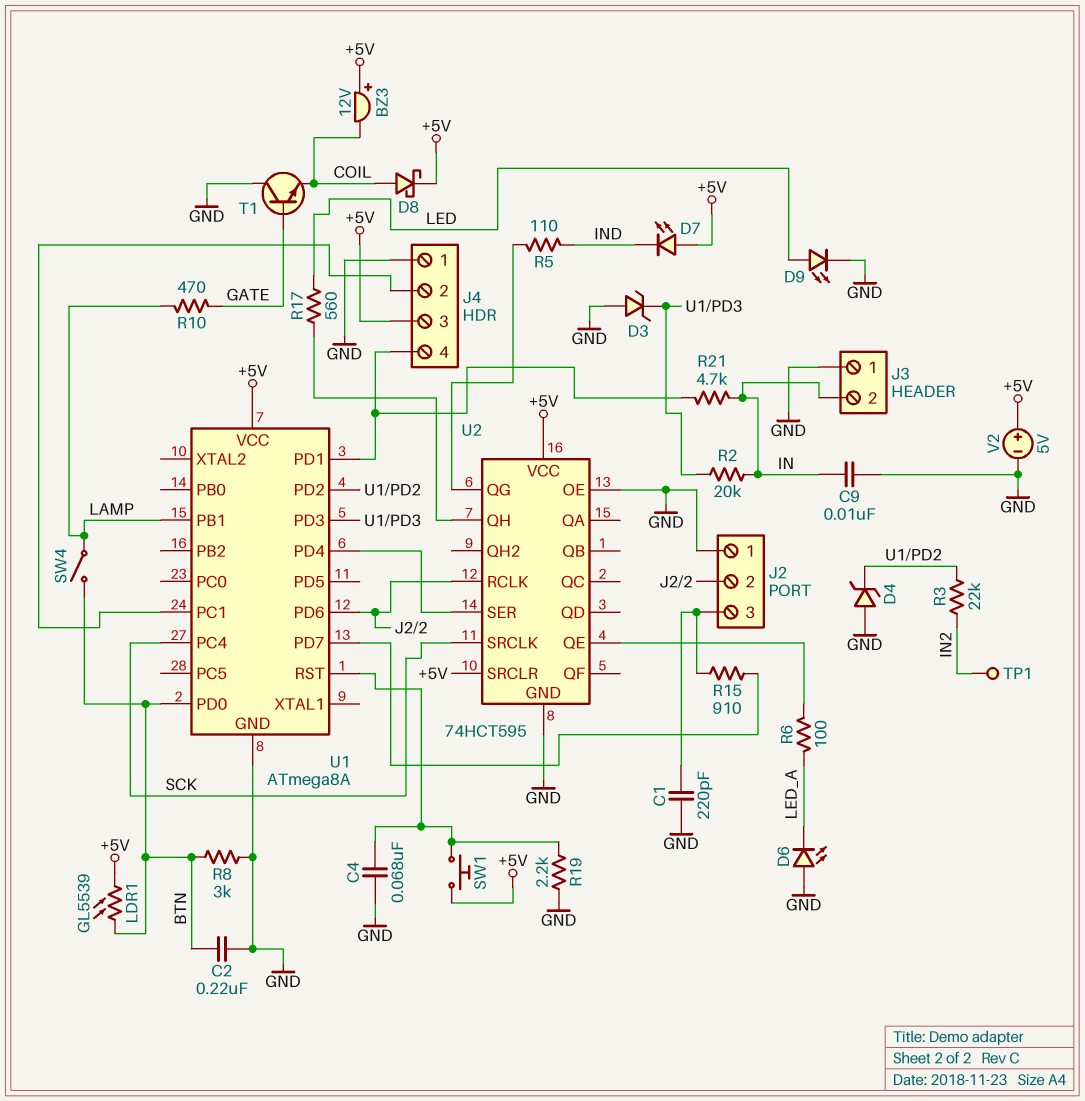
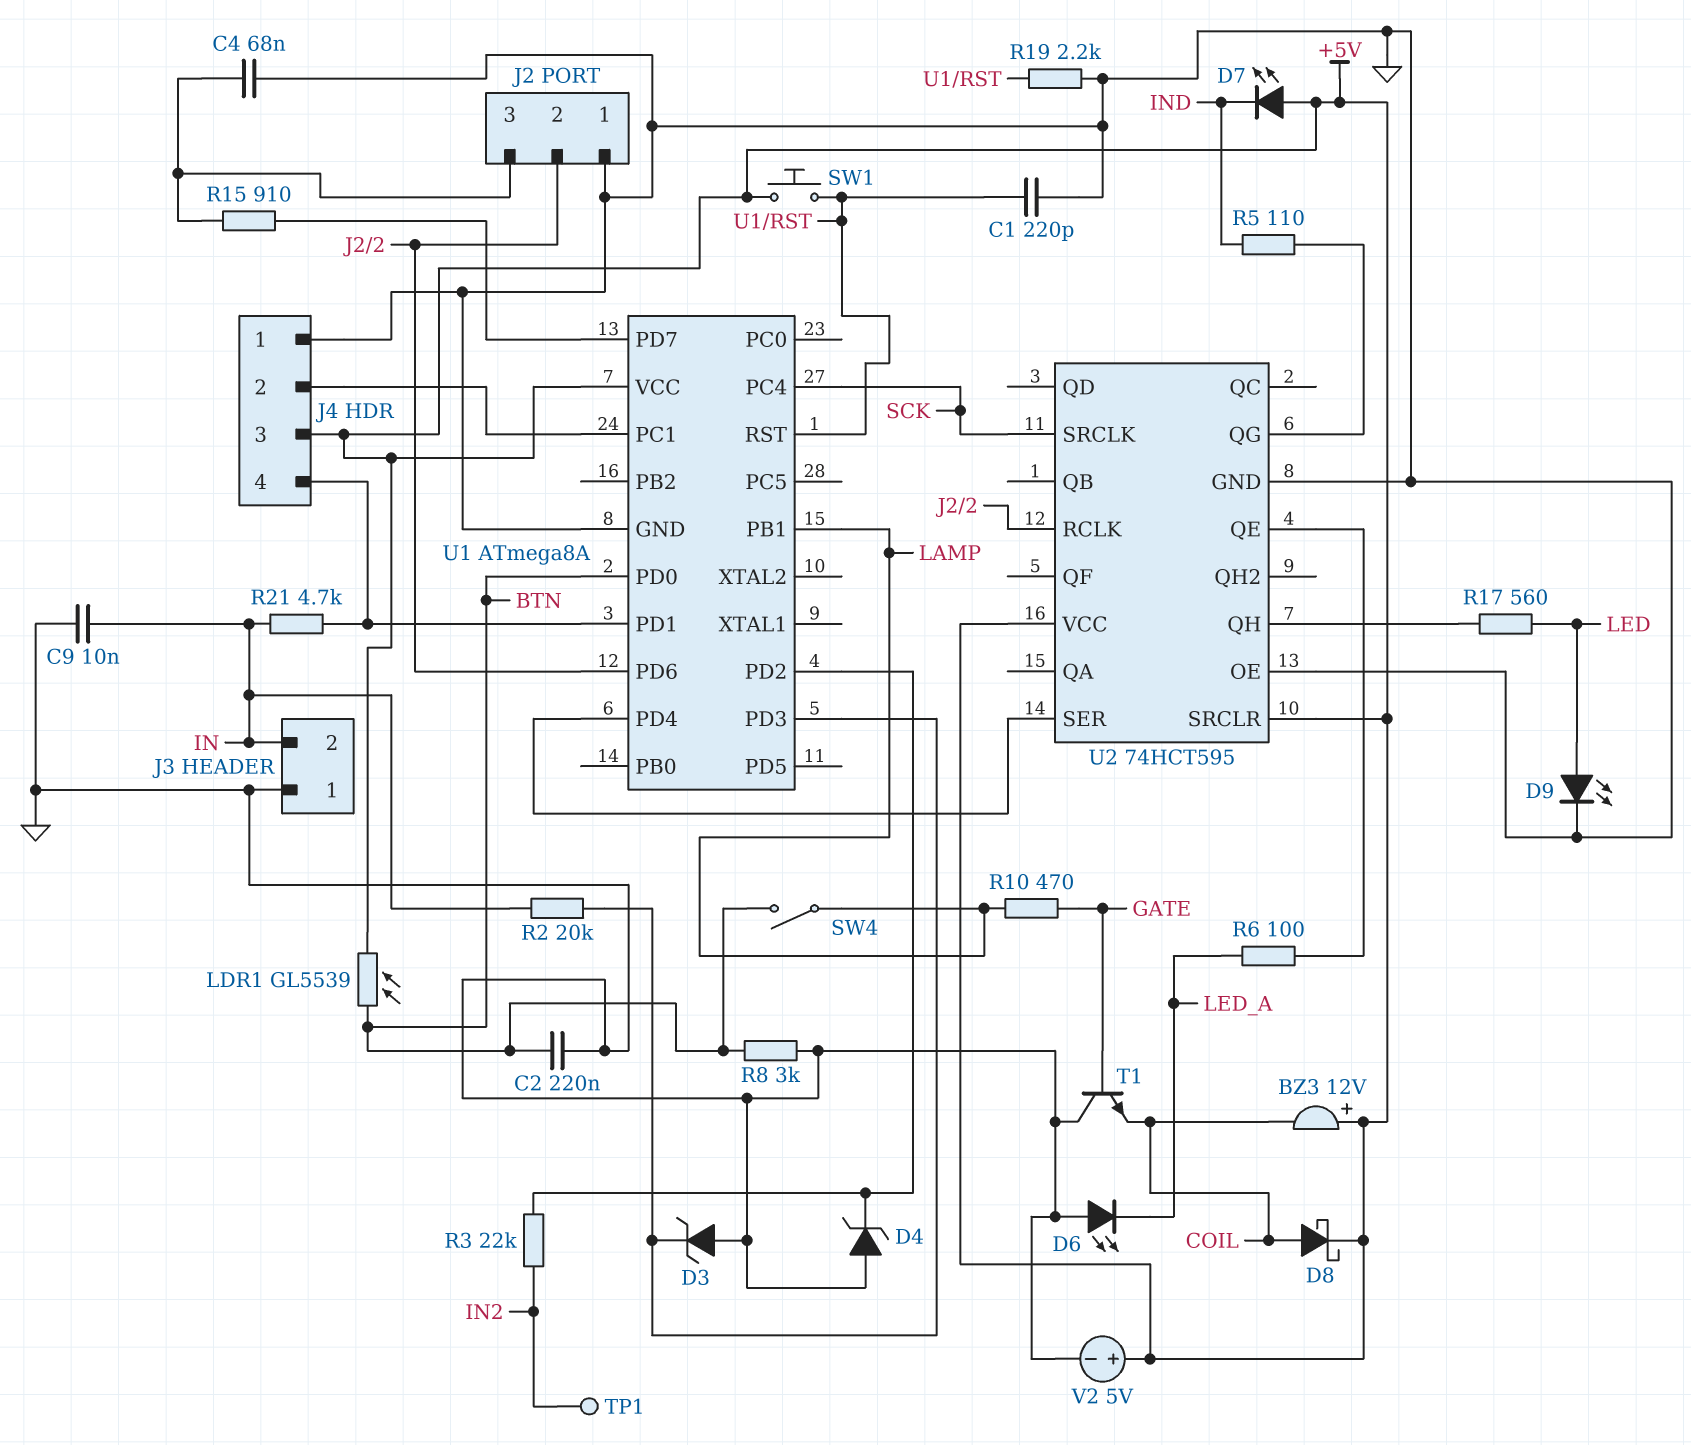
C1: 220pF (GND, J2/3) -> 220pF (GND, U1/RST)
C4: 68nF (GND, U1/RST) -> 68nF (GND, J2/3)

